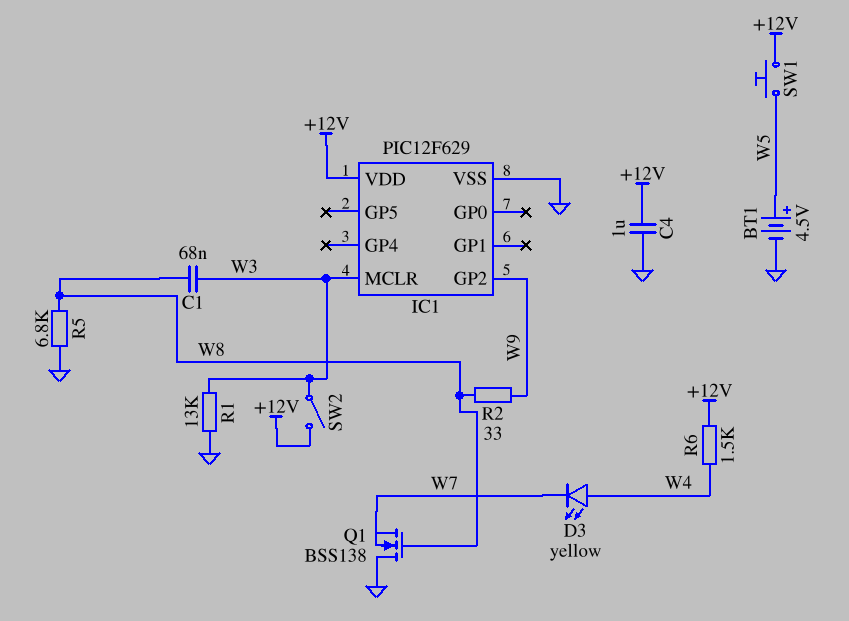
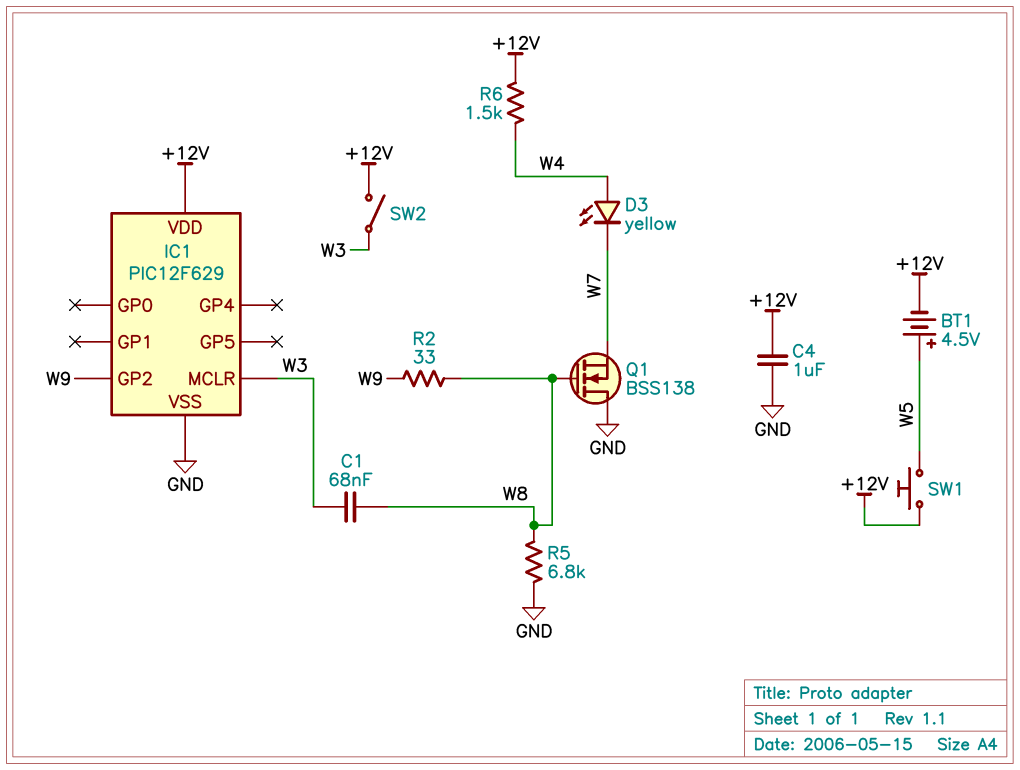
BT1: 4.5V (plus W5, minus GND) -> 4.5V (plus W5, minus +12V)
R1: 13k (GND, W3) -> none

